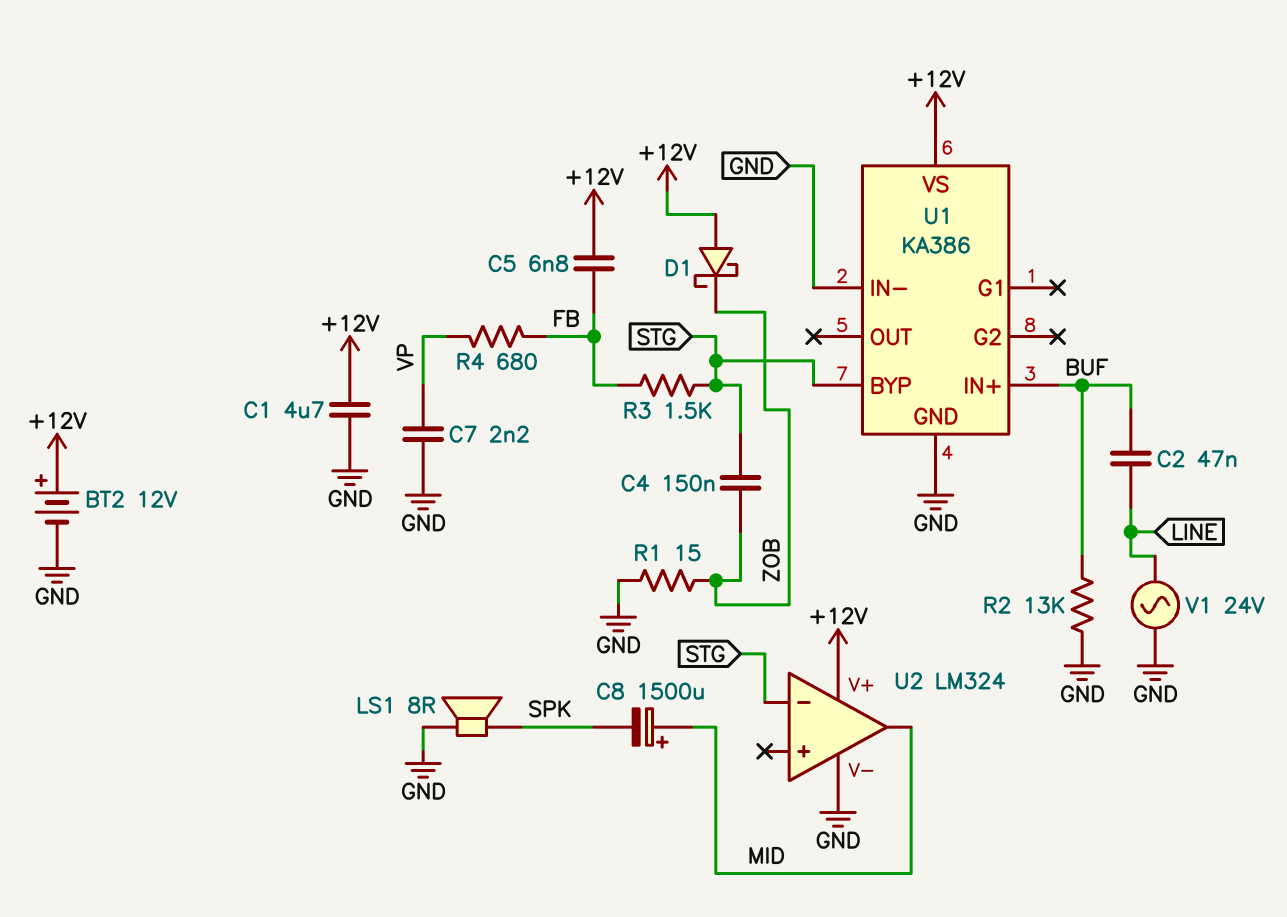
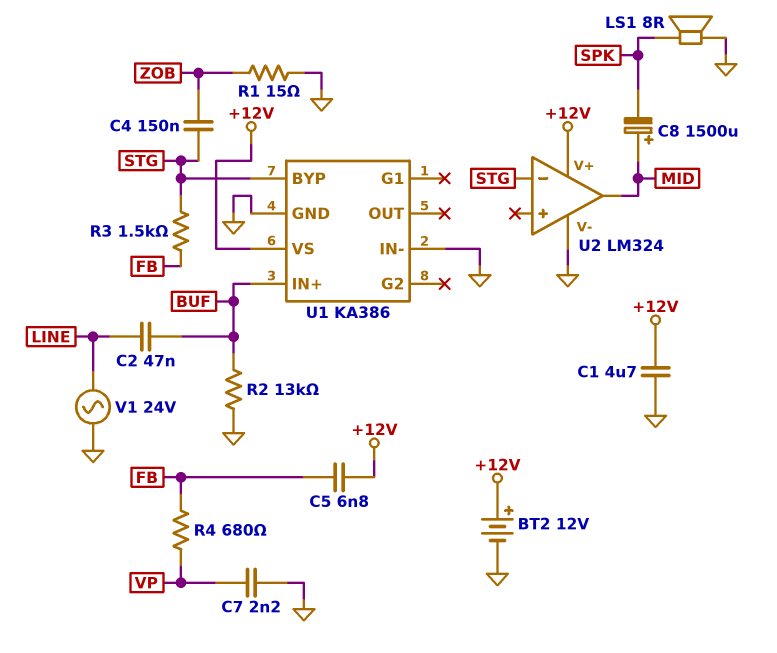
D1: schottky (A +12V, K ZOB) -> none

